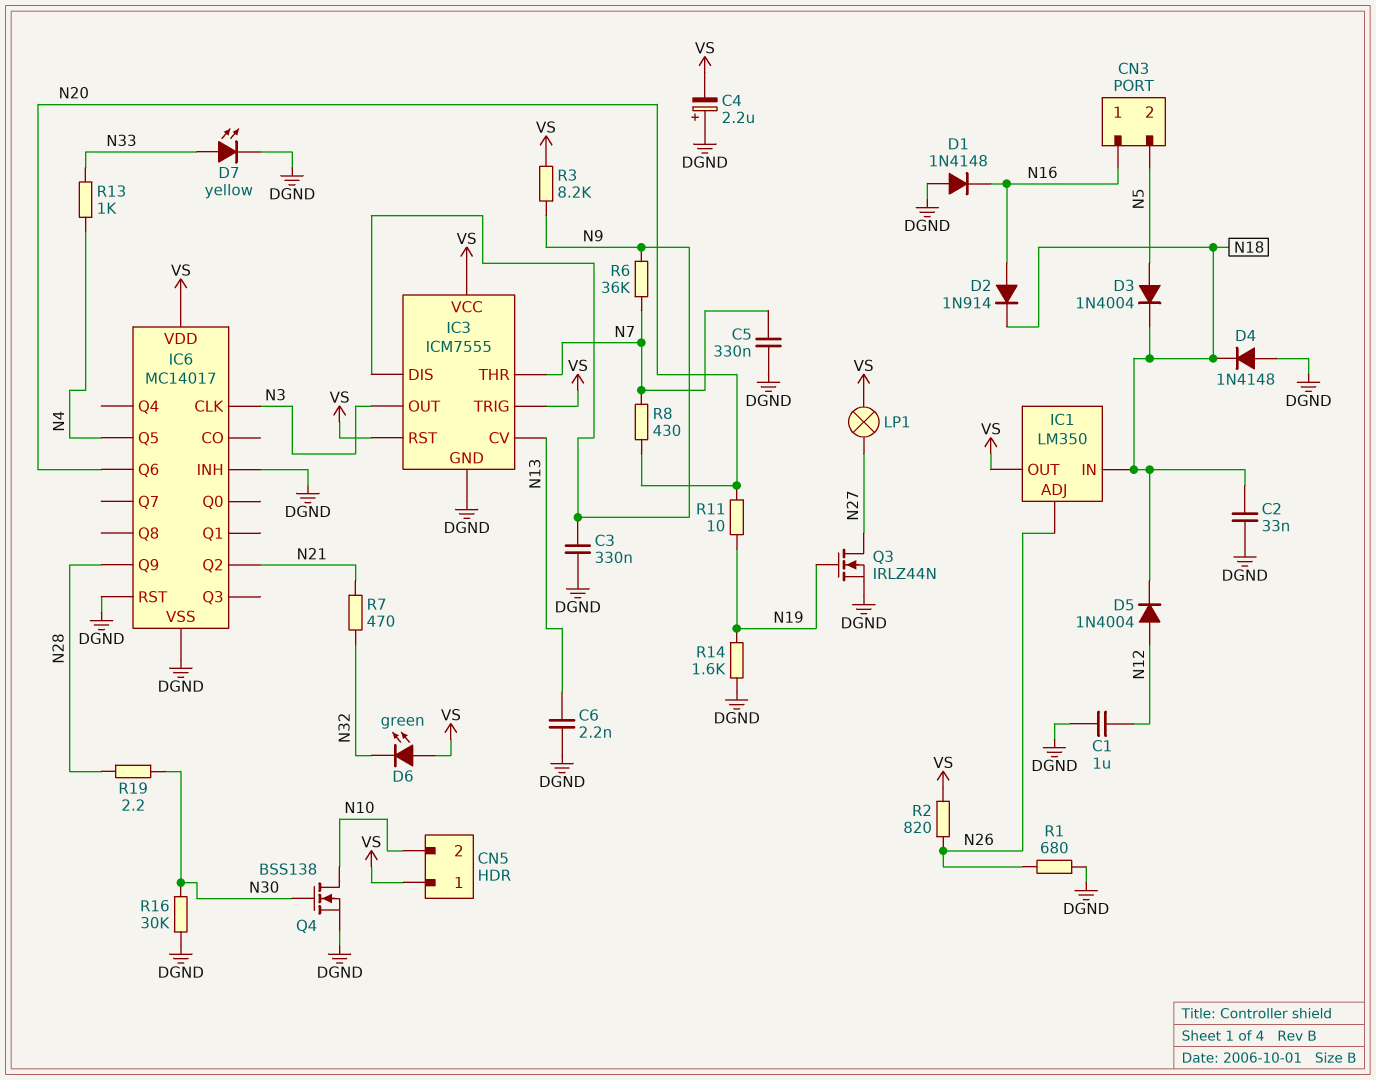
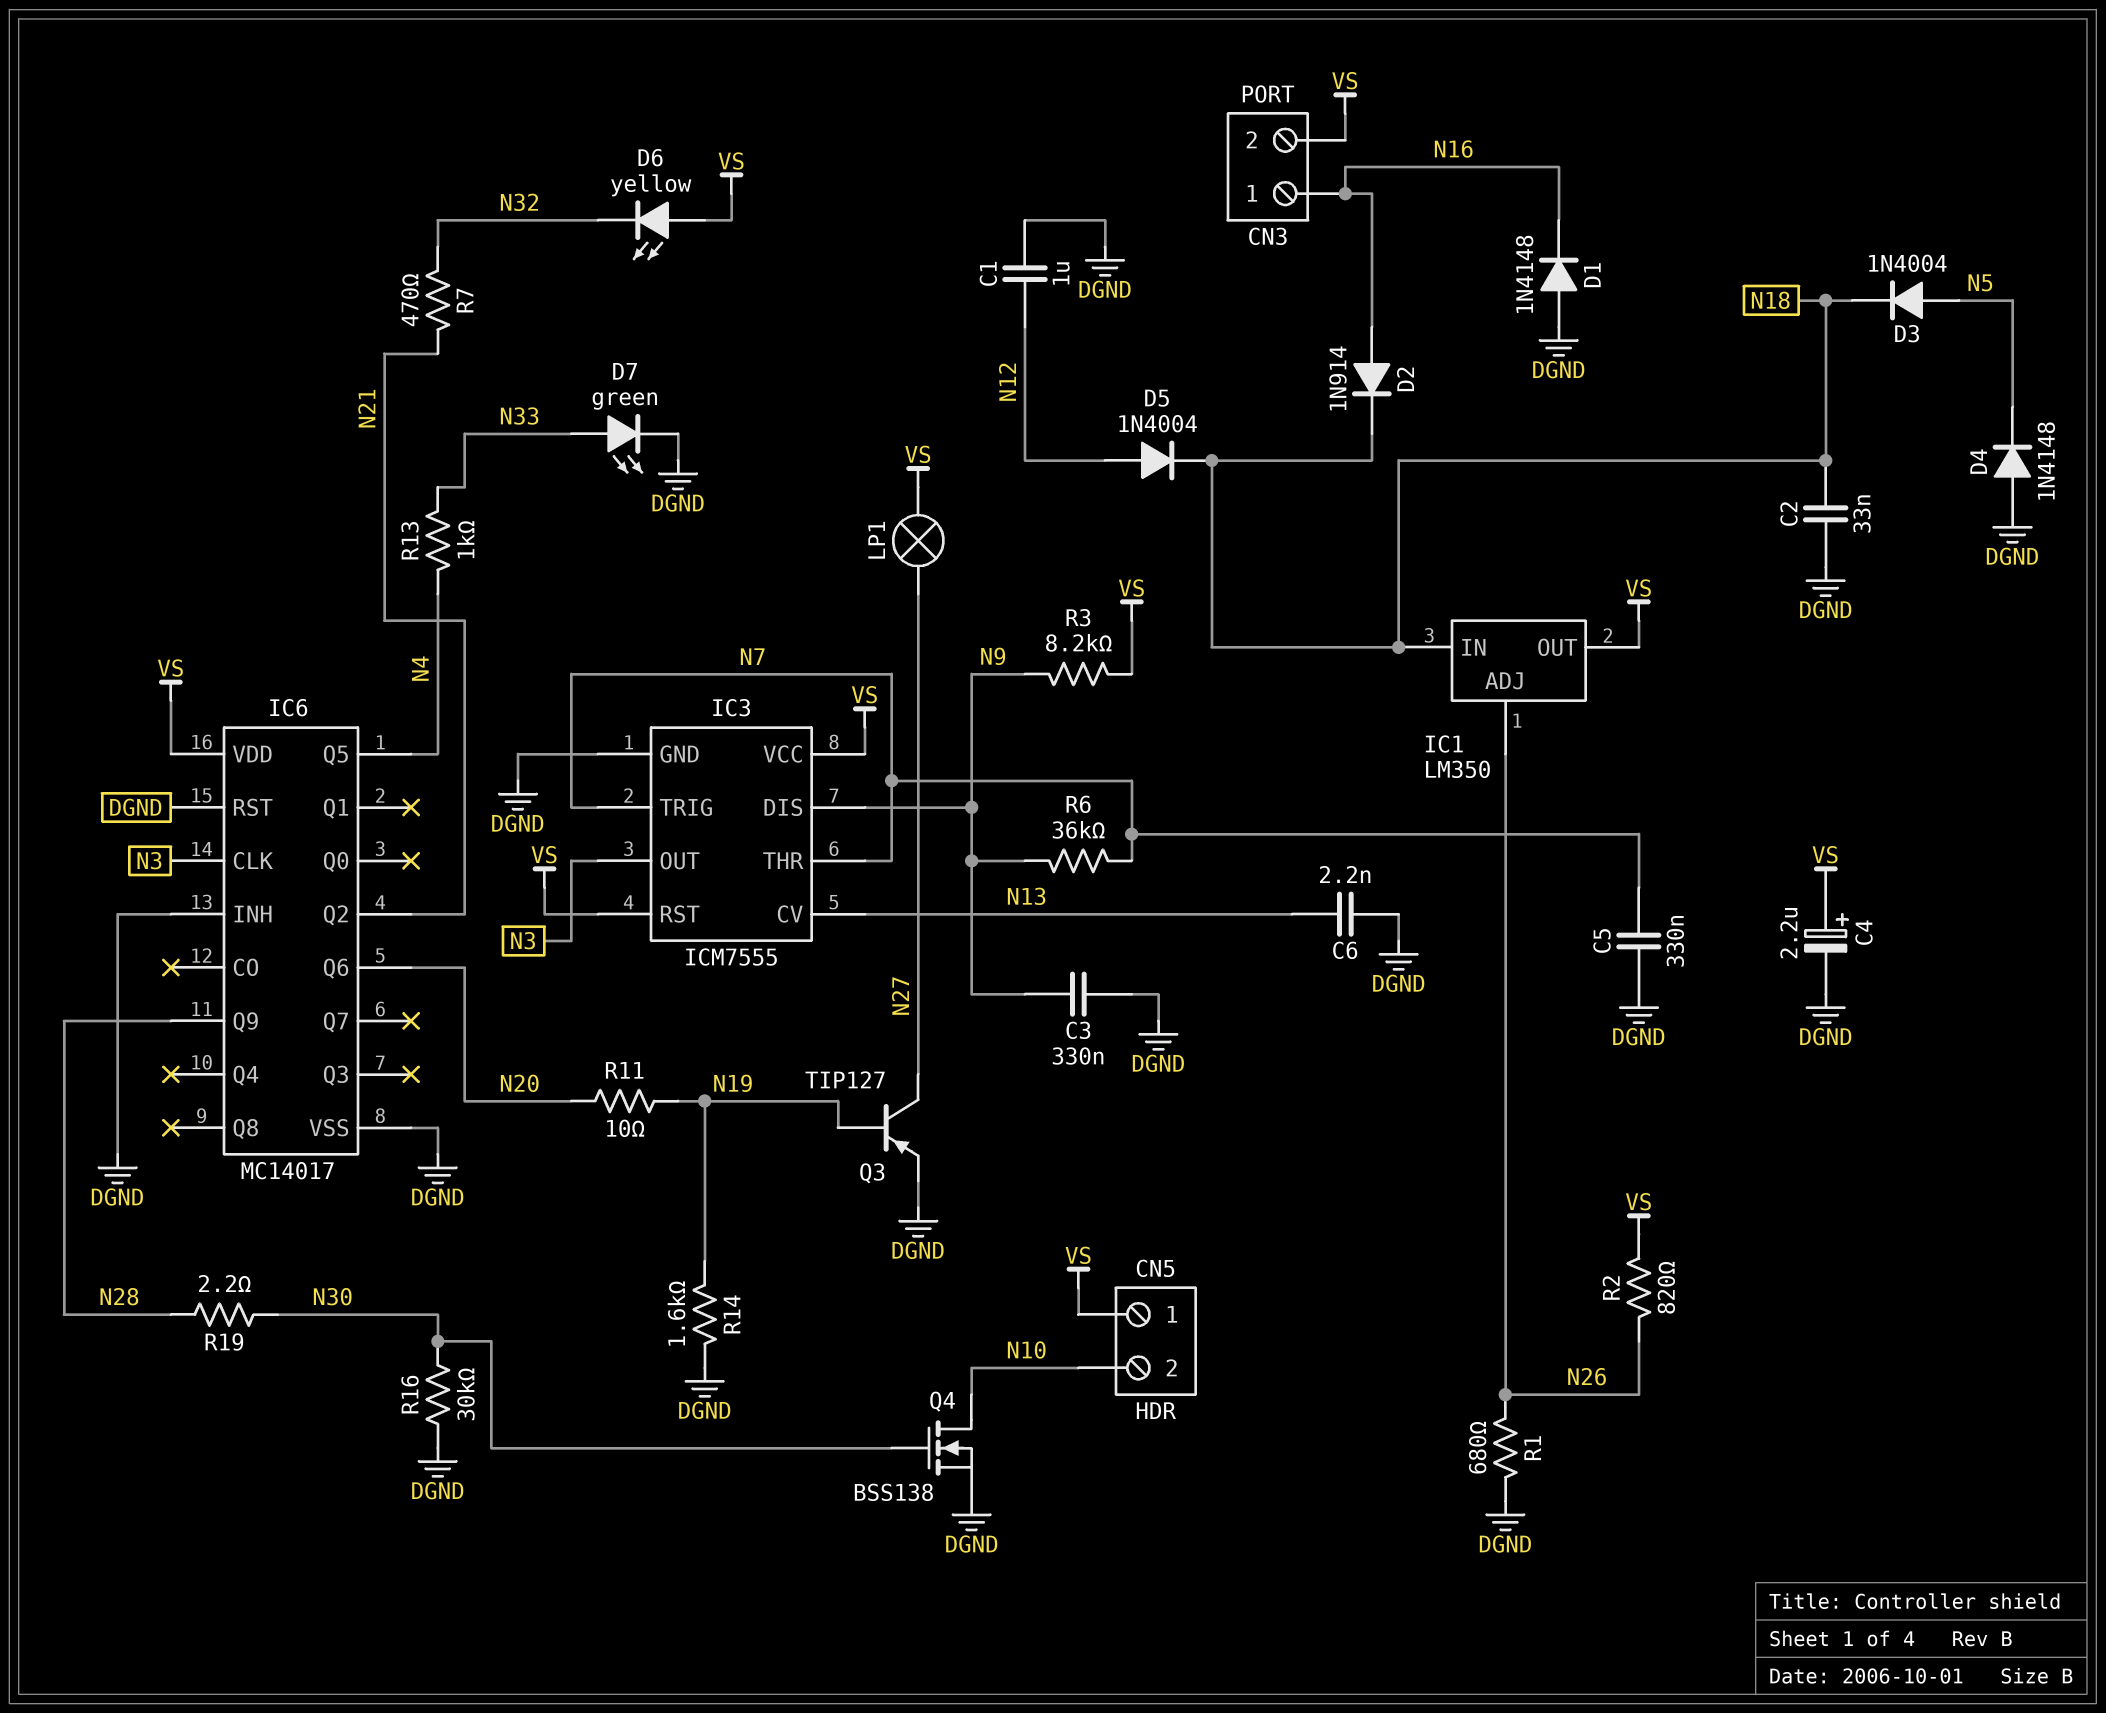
C4: 2.2uF (plus DGND, minus VS) -> 2.2uF (plus VS, minus DGND)
CN3 pin 2: N5 -> VS
D4: diode 1N4148 (A DGND, K N18) -> diode 1N4148 (A DGND, K N5)
D6: LED green (A VS, K N32) -> LED yellow (A VS, K N32)
D7: LED yellow (A N33, K DGND) -> LED green (A N33, K DGND)
IC3 pin TRIG: VS -> N7
Q3: NMOS IRLZ44N (G N19, D N27, S DGND) -> PNP TIP127 (B N19, C N27, E DGND)
R8: 430 (N7, N20) -> none

